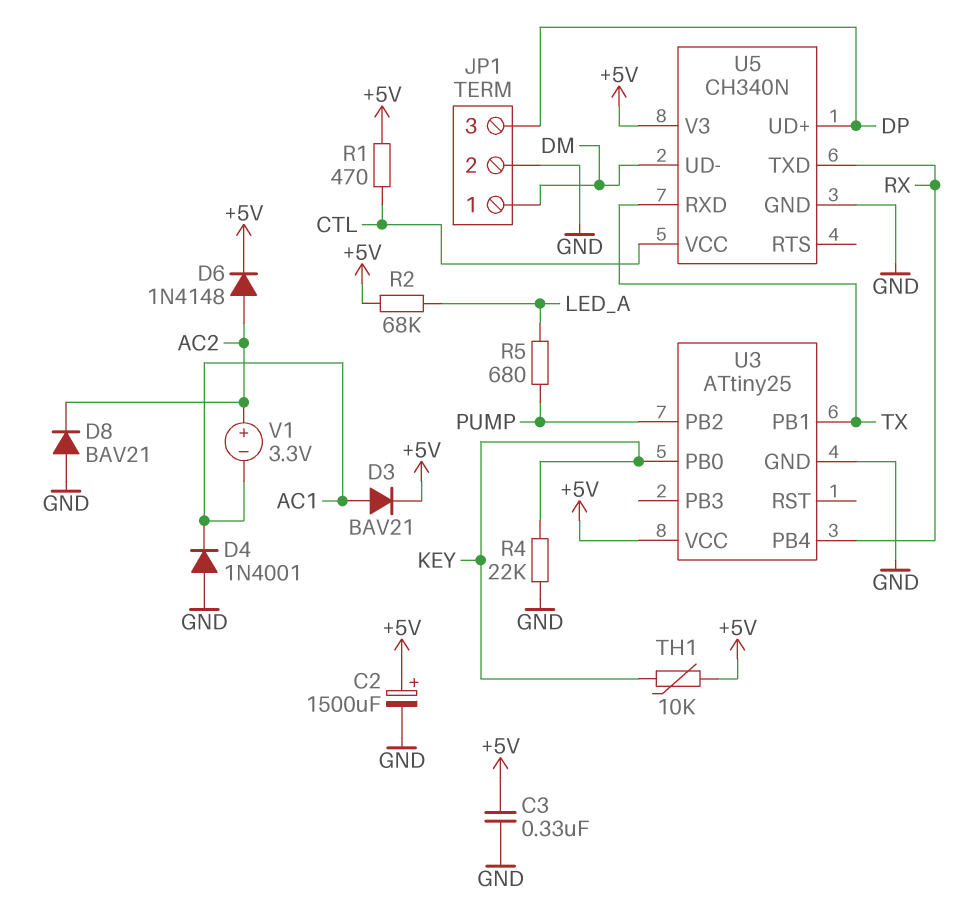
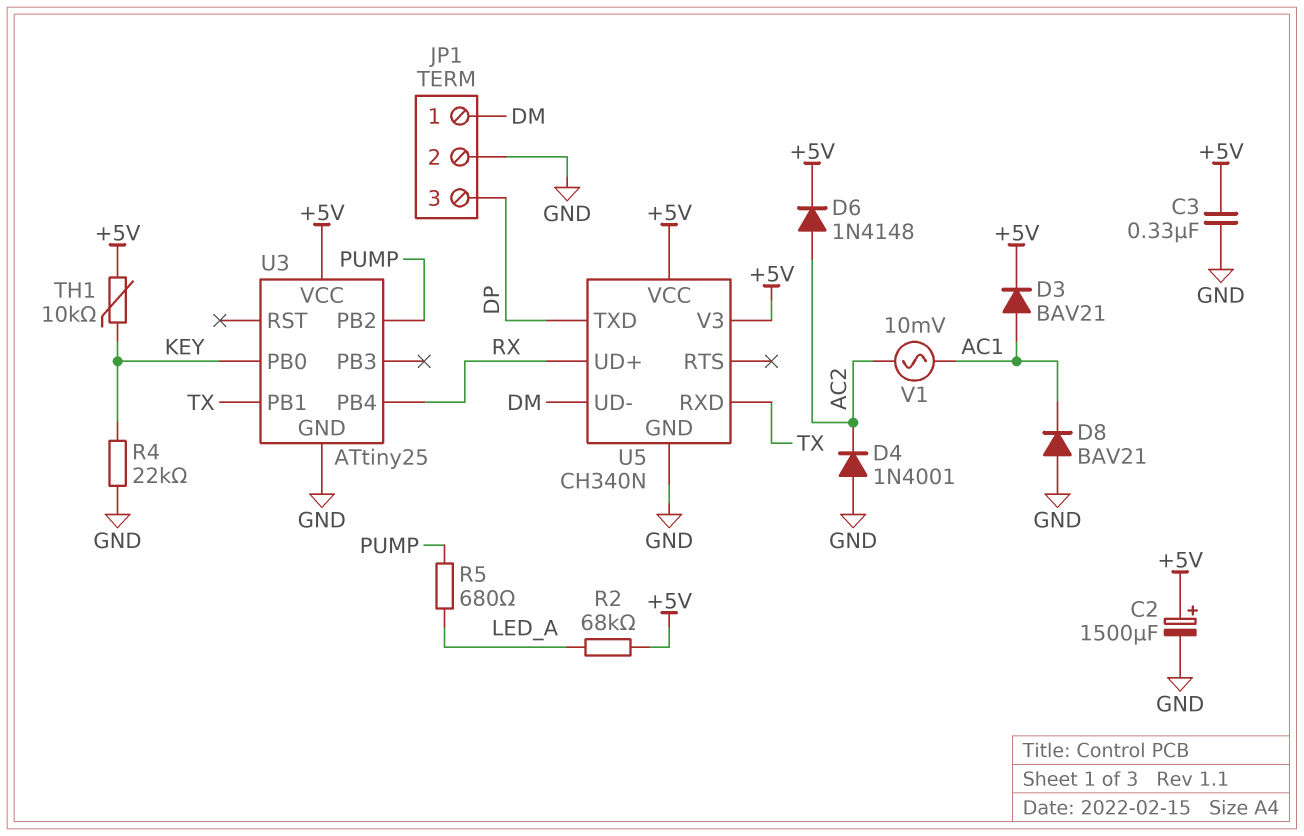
D4: diode 1N4001 (A GND, K AC1) -> diode 1N4001 (A GND, K AC2)
D8: diode BAV21 (A GND, K AC2) -> diode BAV21 (A GND, K AC1)
R1: 470 (+5V, CTL) -> none
U5 pin TXD: RX -> DP
U5 pin UD+: DP -> RX
U5 pin VCC: CTL -> +5V
V1: 3.3V (plus AC2, minus AC1) -> AC 10mV (AC1, AC2)

